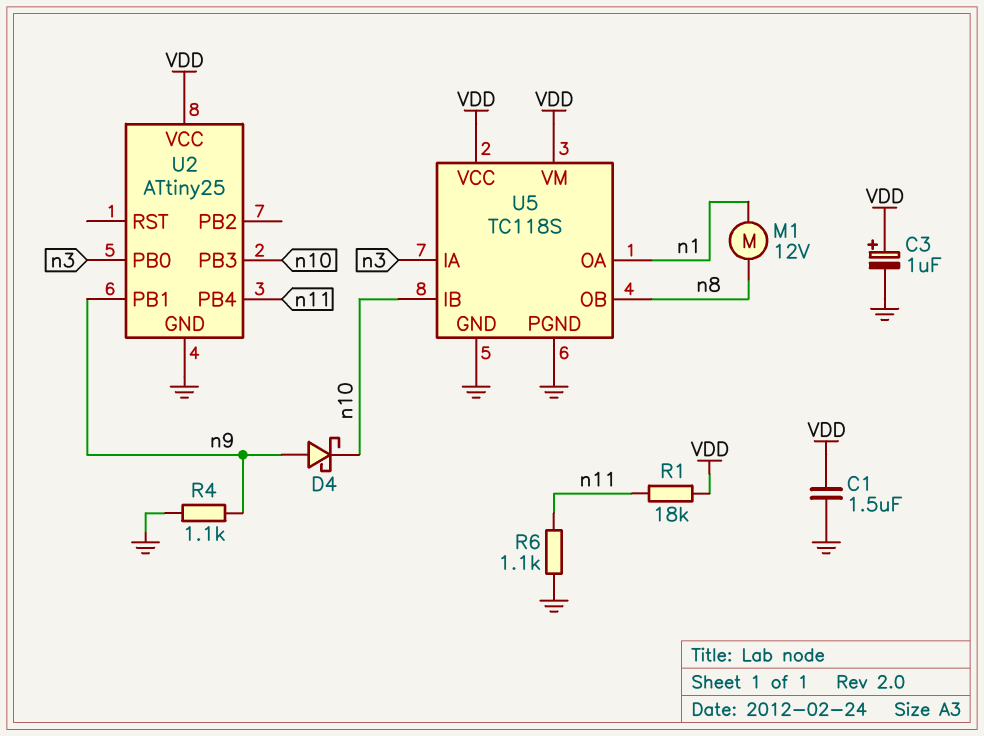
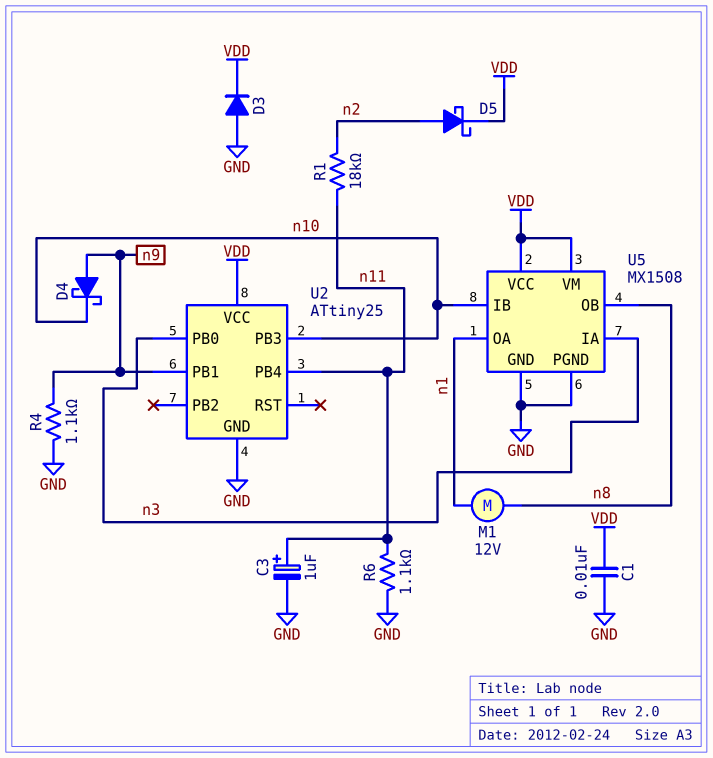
C1: 1.5uF (GND, VDD) -> 10nF (GND, VDD)
C3: 1uF (plus VDD, minus GND) -> 1uF (plus n11, minus GND)
D3: none -> diode (A GND, K VDD)
D5: none -> schottky (A n2, K VDD)
R1: 18k (VDD, n11) -> 18k (n2, n11)
U5: TC118S -> MX1508

